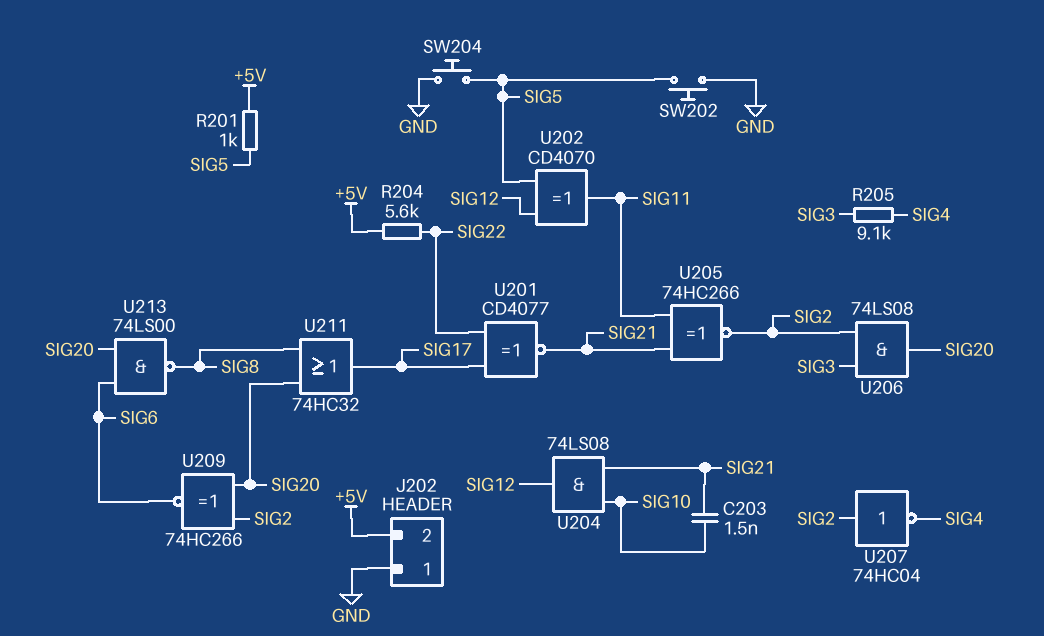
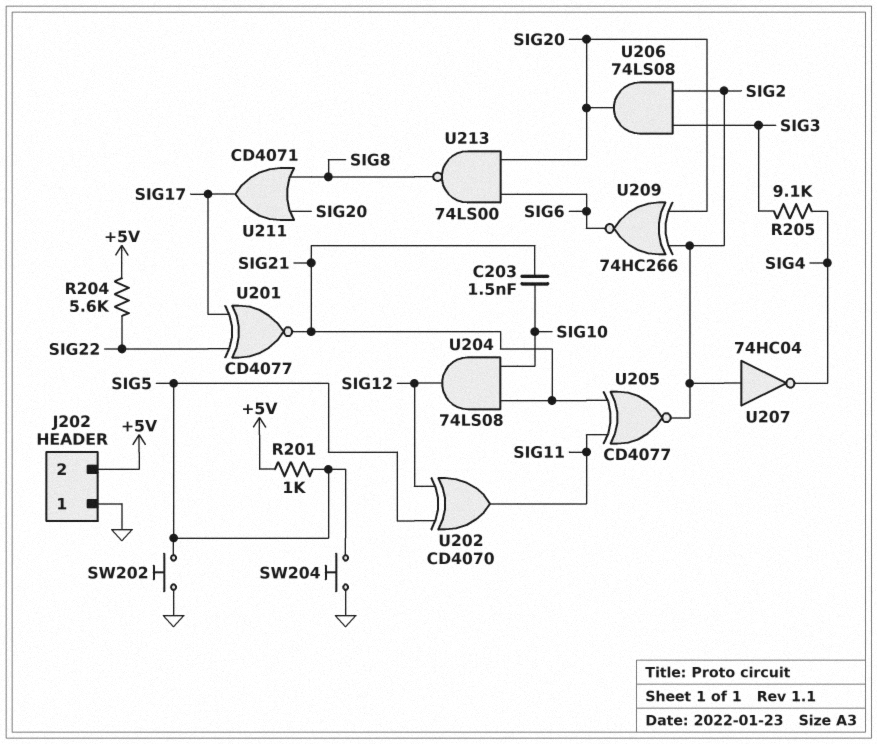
U205: XNOR 74HC266 (in SIG11, in SIG21, out SIG2) -> XNOR CD4077 (in SIG11, in SIG21, out SIG2)
U211: OR 74HC32 (in SIG8, in SIG20, out SIG17) -> OR CD4071 (in SIG8, in SIG20, out SIG17)

